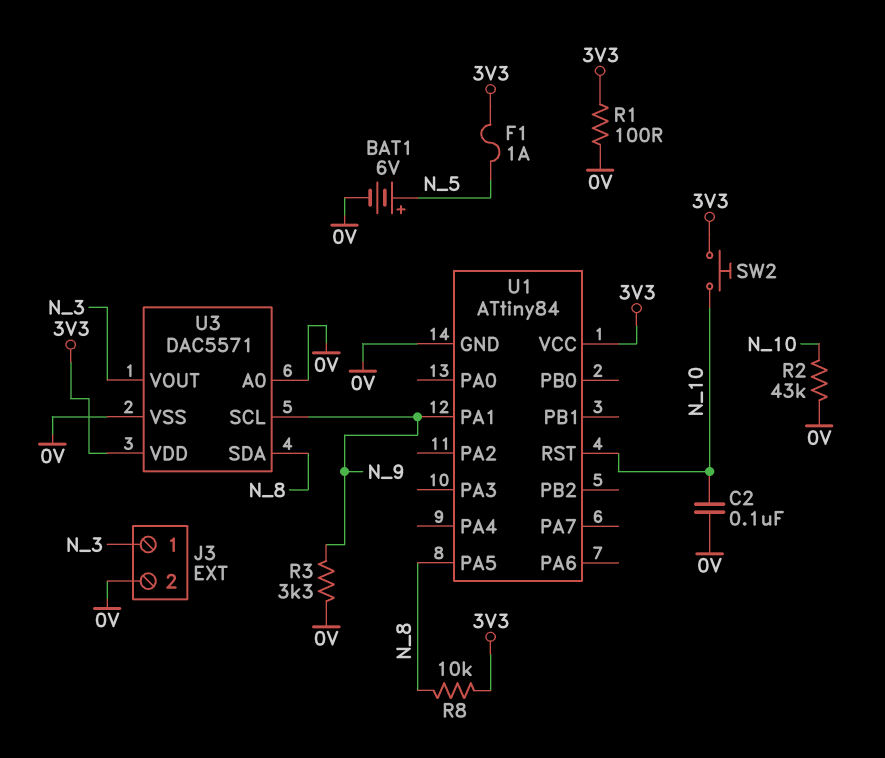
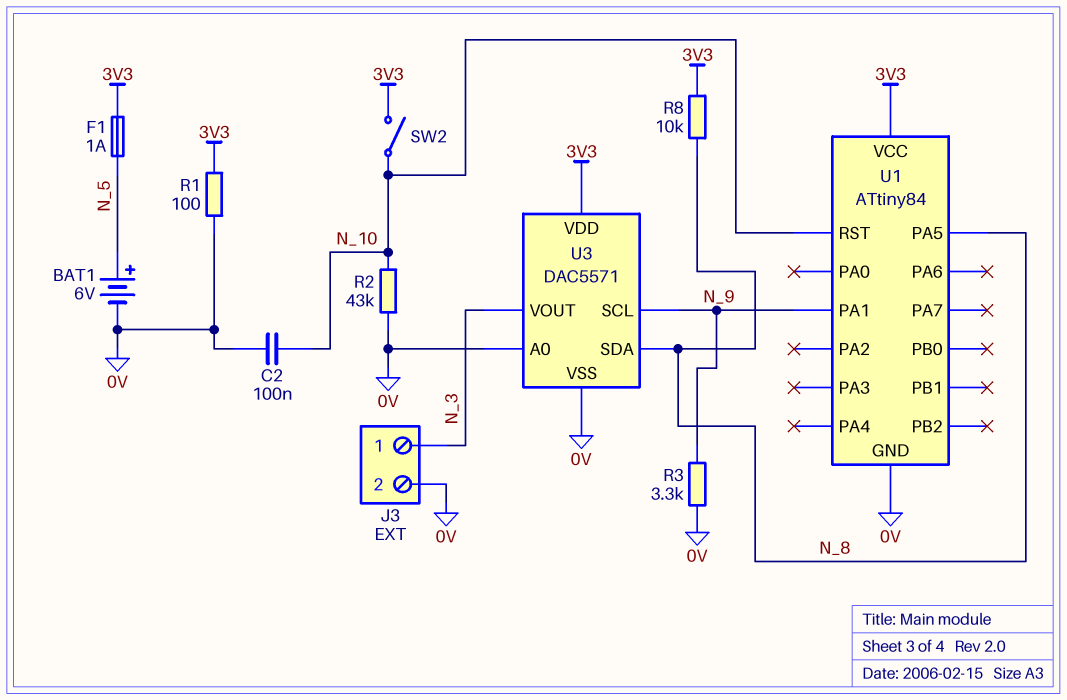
SW2: button (3V3, N_10) -> switch (3V3, N_10)

